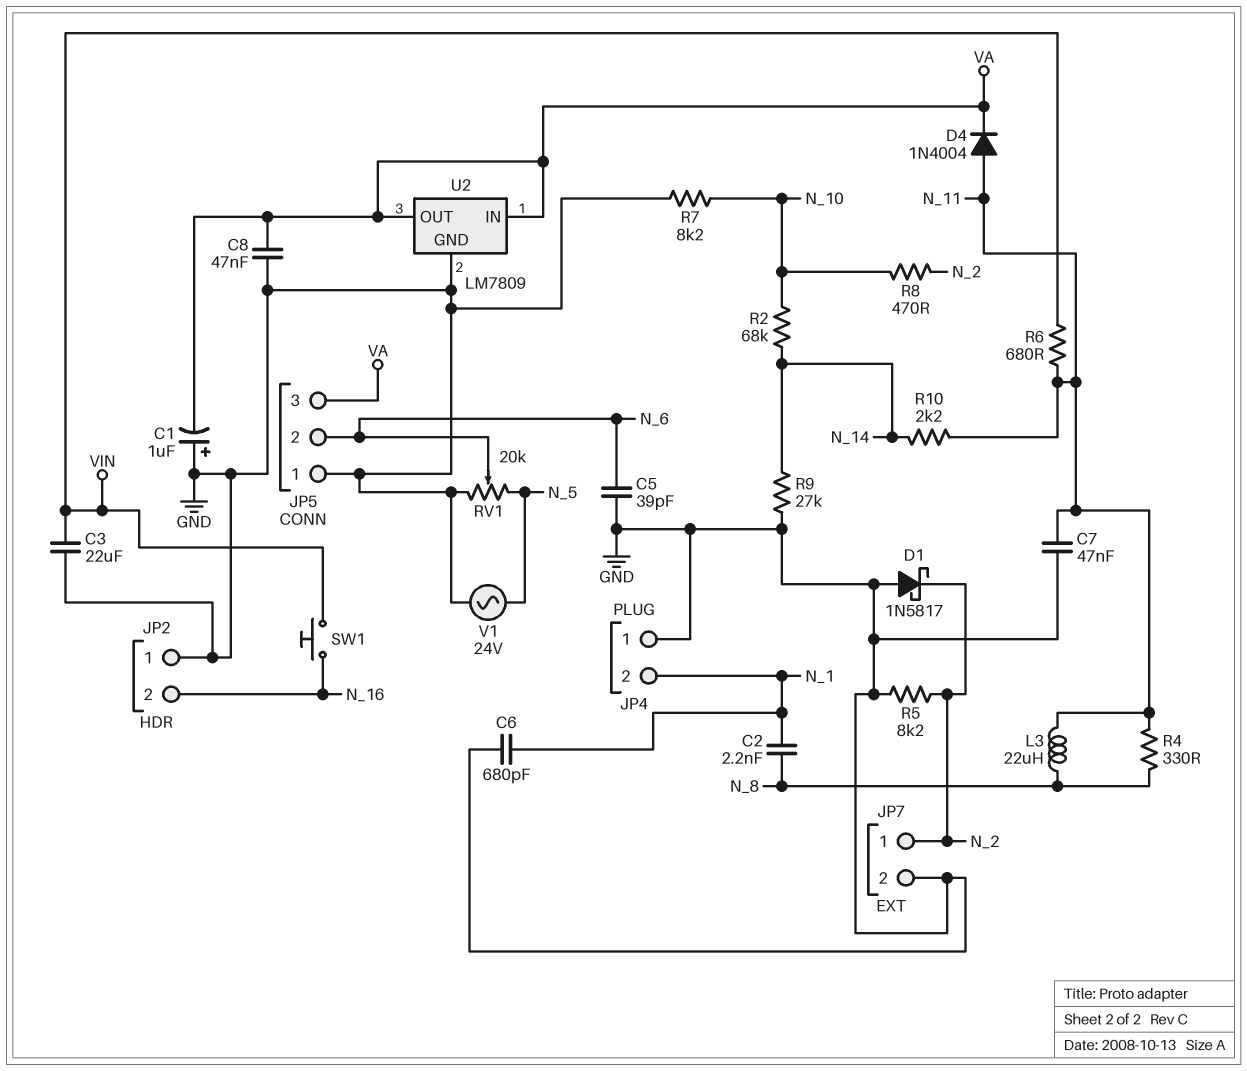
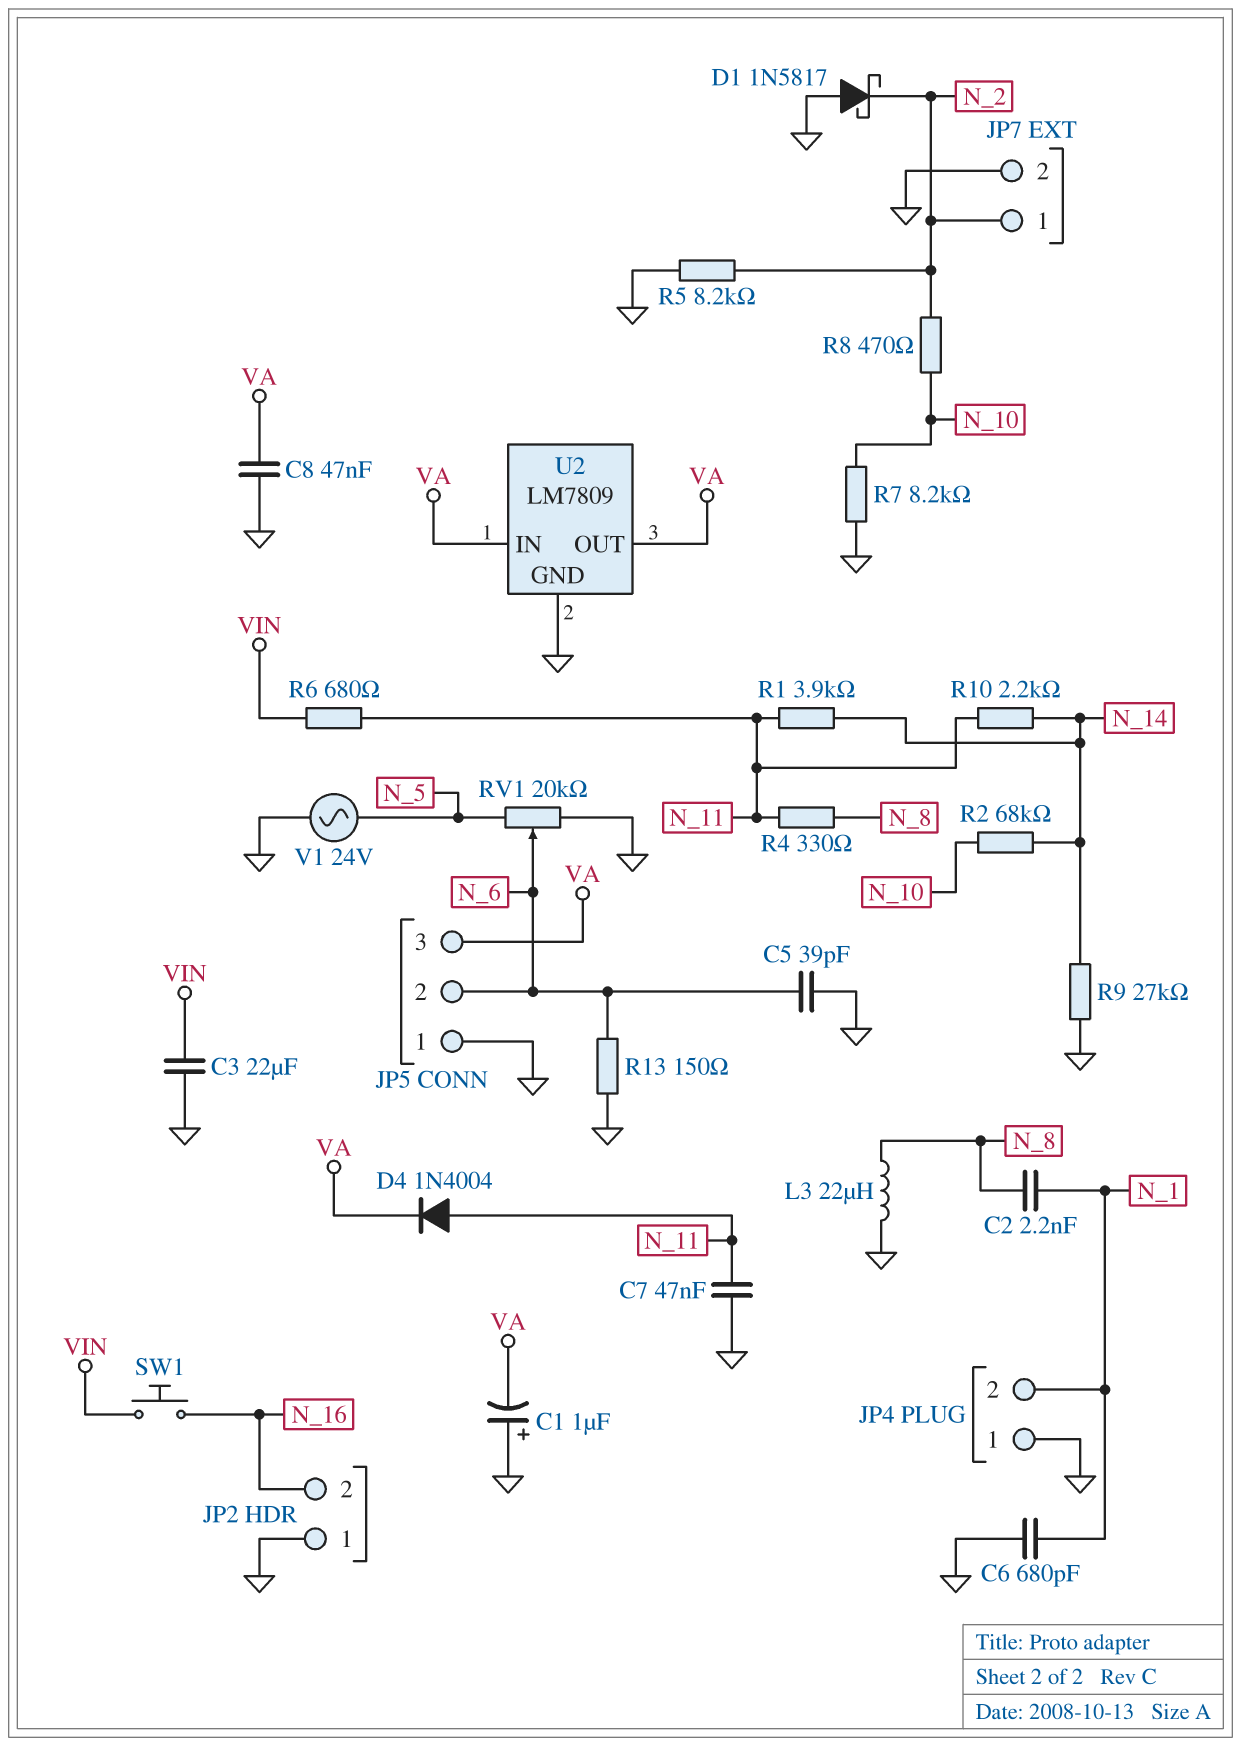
L3: 22uH (N_8, N_11) -> 22uH (GND, N_8)
R1: none -> 3.9k (N_11, N_14)
R13: none -> 150 (GND, N_6)

